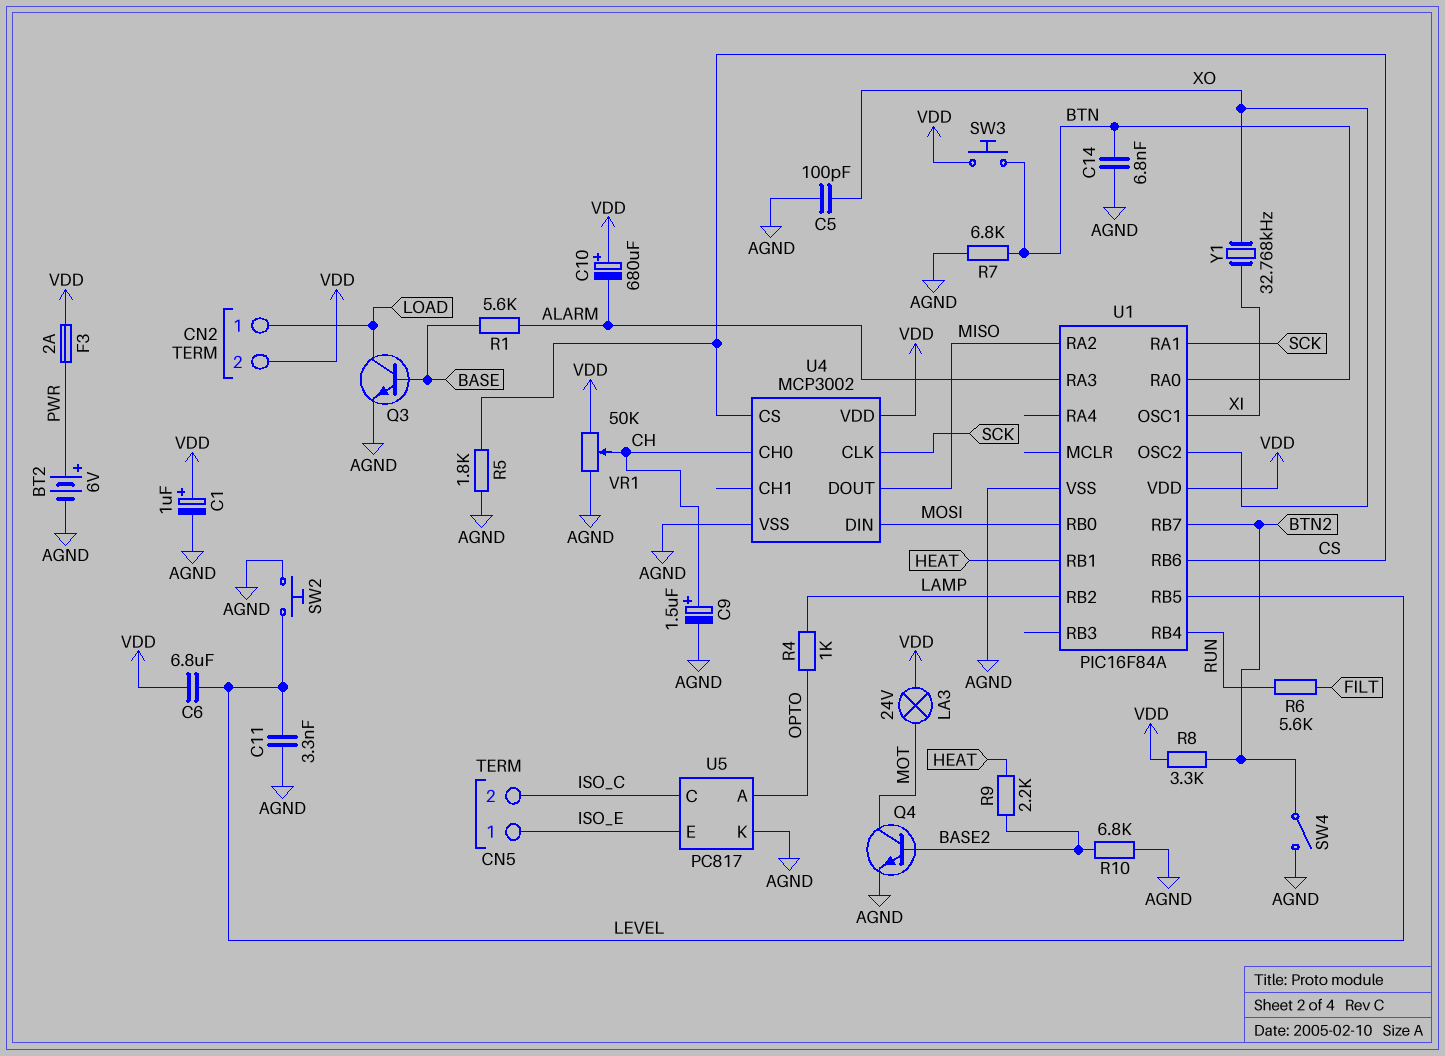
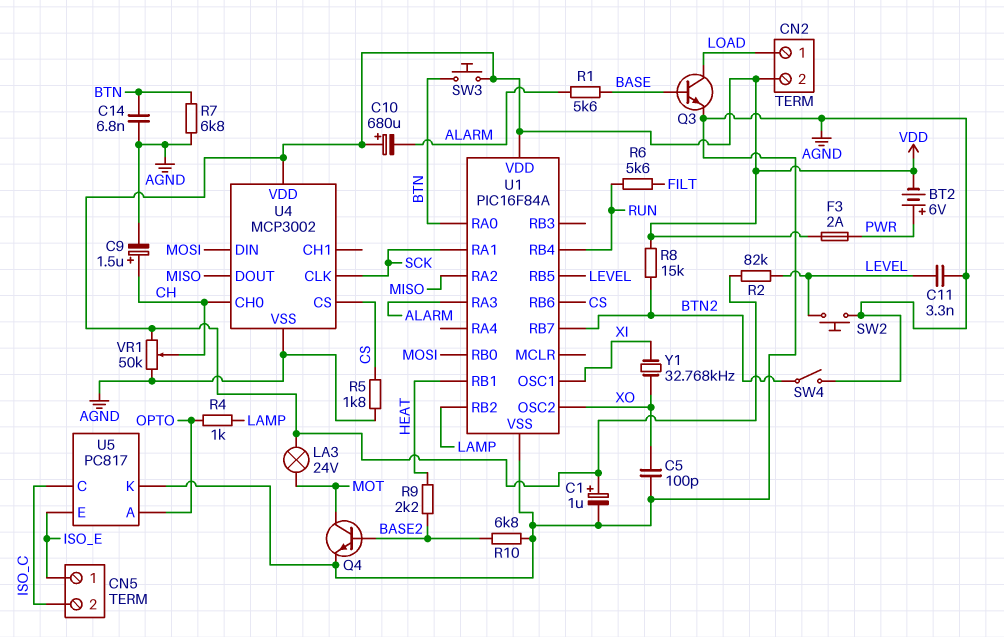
BT2: 6V (plus PWR, minus AGND) -> 6V (plus PWR, minus VDD)
C6: 6.8uF (LEVEL, VDD) -> none
R2: none -> 82k (LEVEL, VDD)
R8: 3.3k (BTN2, VDD) -> 15k (BTN2, VDD)

